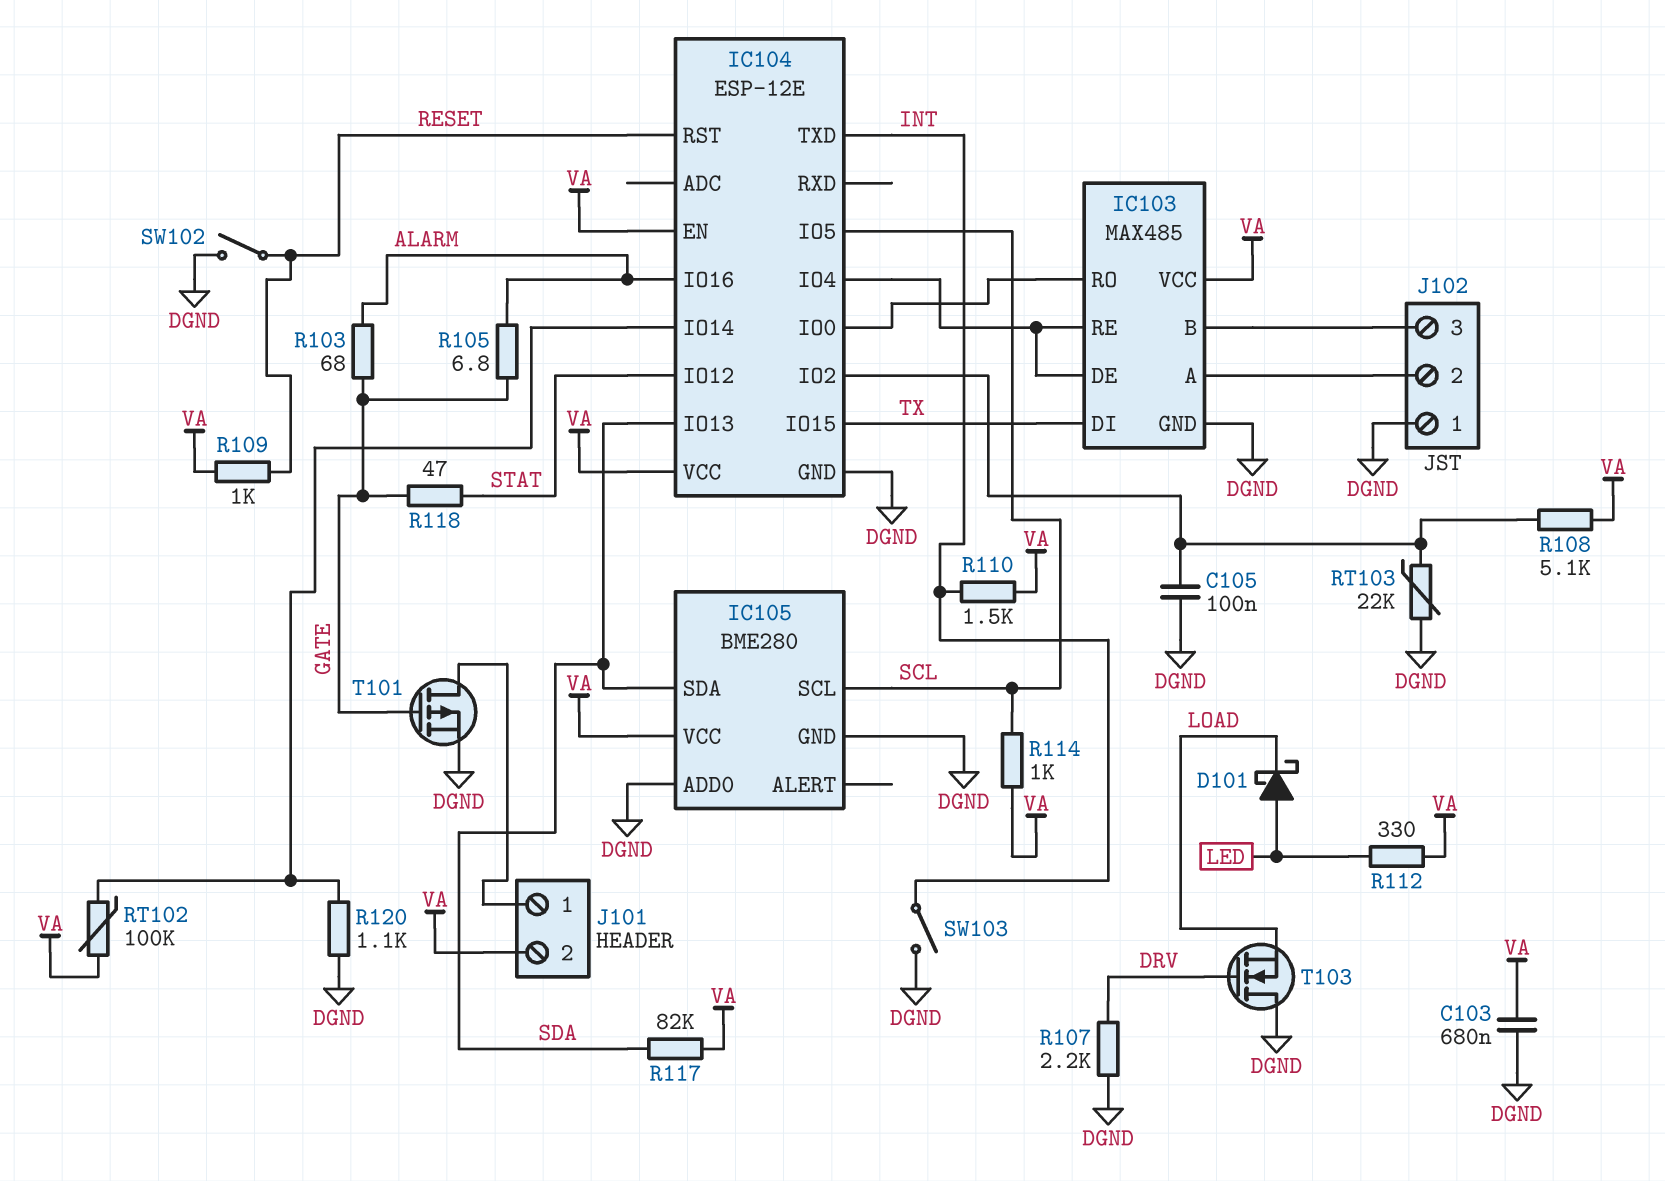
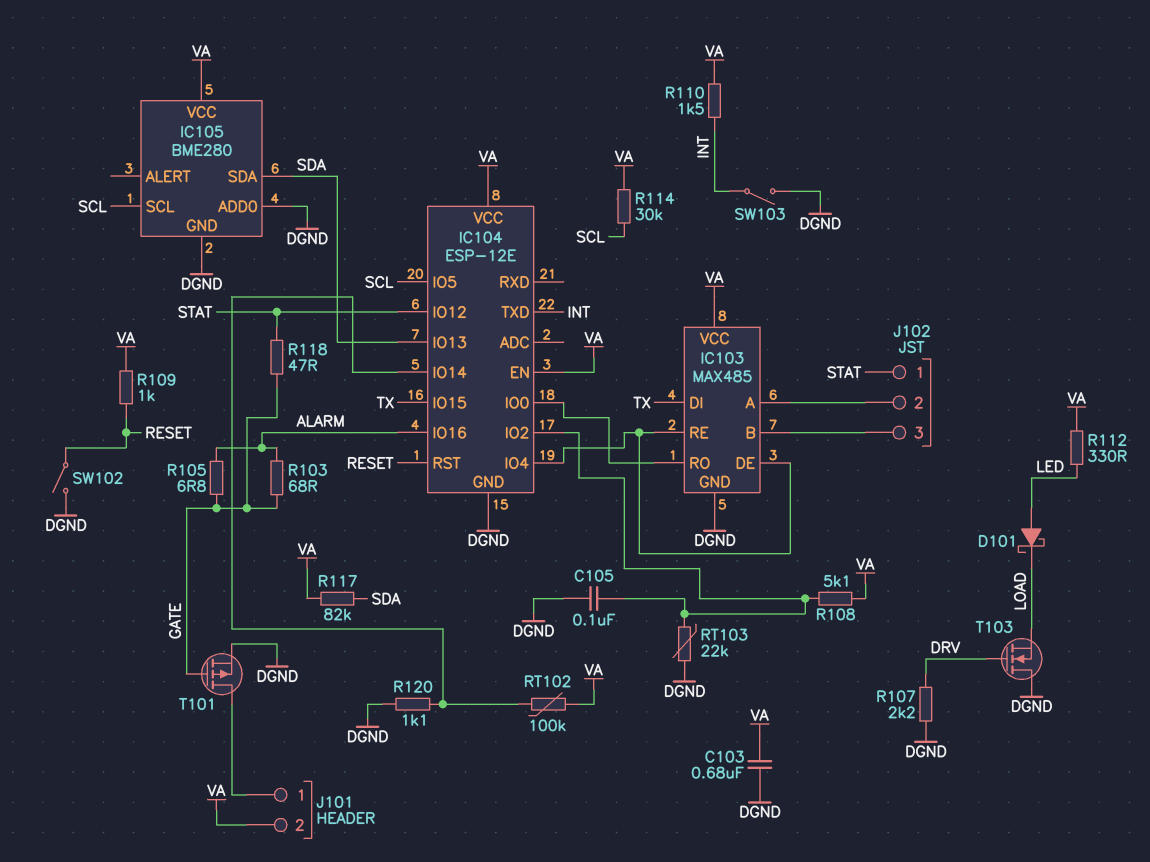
J102 pin 1: DGND -> STAT
R114: 1k (SCL, VA) -> 30k (SCL, VA)

